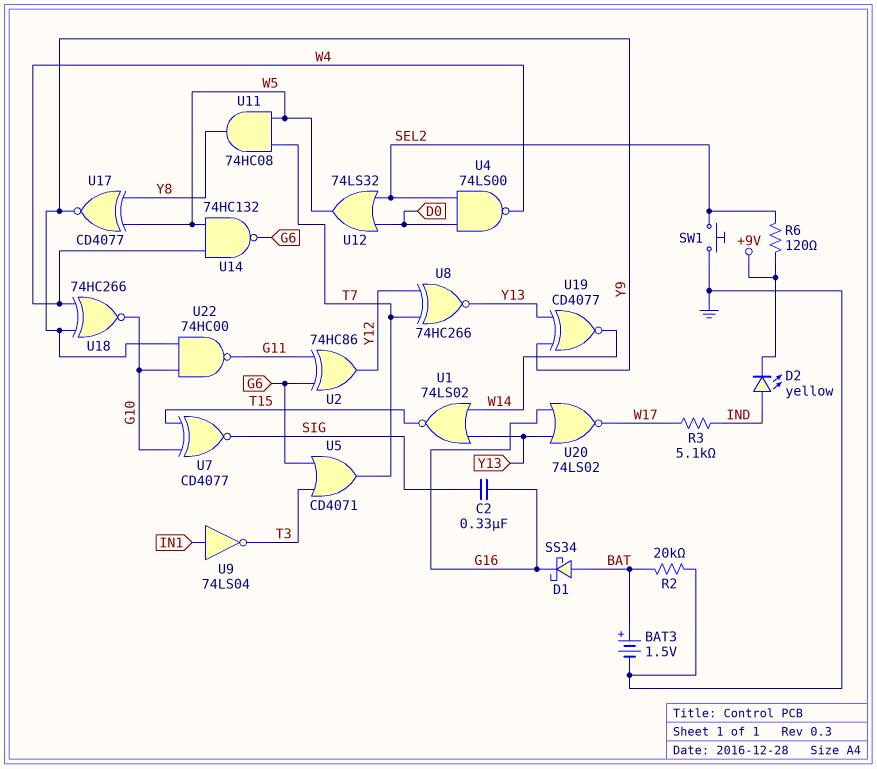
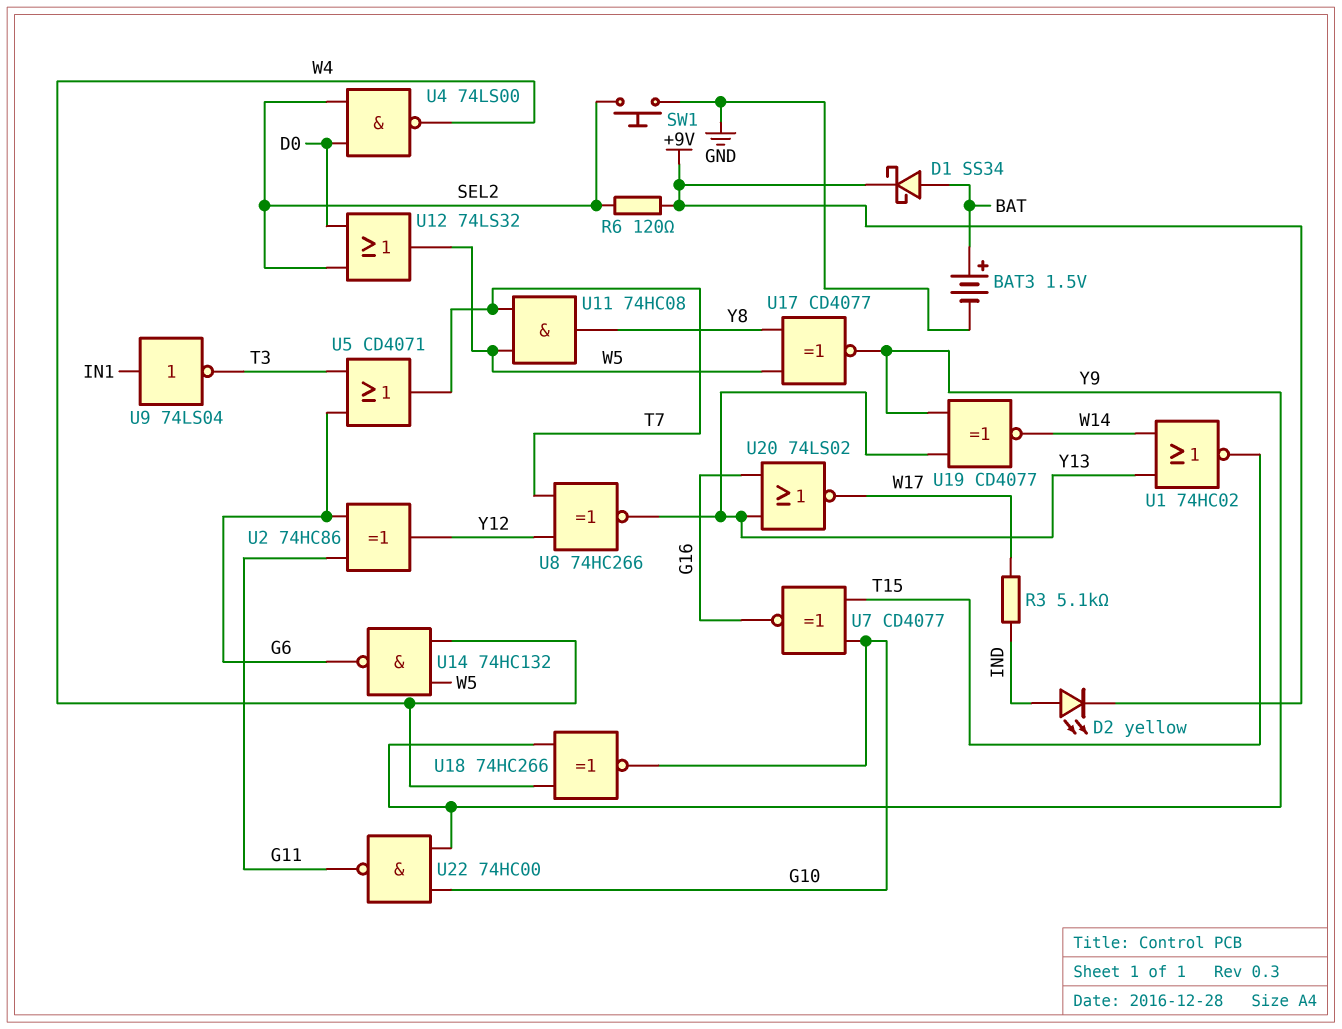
C2: 330nF (G16, SIG) -> none
D1: schottky SS34 (A BAT, K G16) -> schottky SS34 (A BAT, K +9V)
R2: 20k (BAT, GND) -> none
U1: NOR 74LS02 (in W14, in Y13, out T15) -> NOR 74HC02 (in W14, in Y13, out T15)
U7: XNOR CD4077 (in G10, in T15, out SIG) -> XNOR CD4077 (in G10, in T15, out G16)

